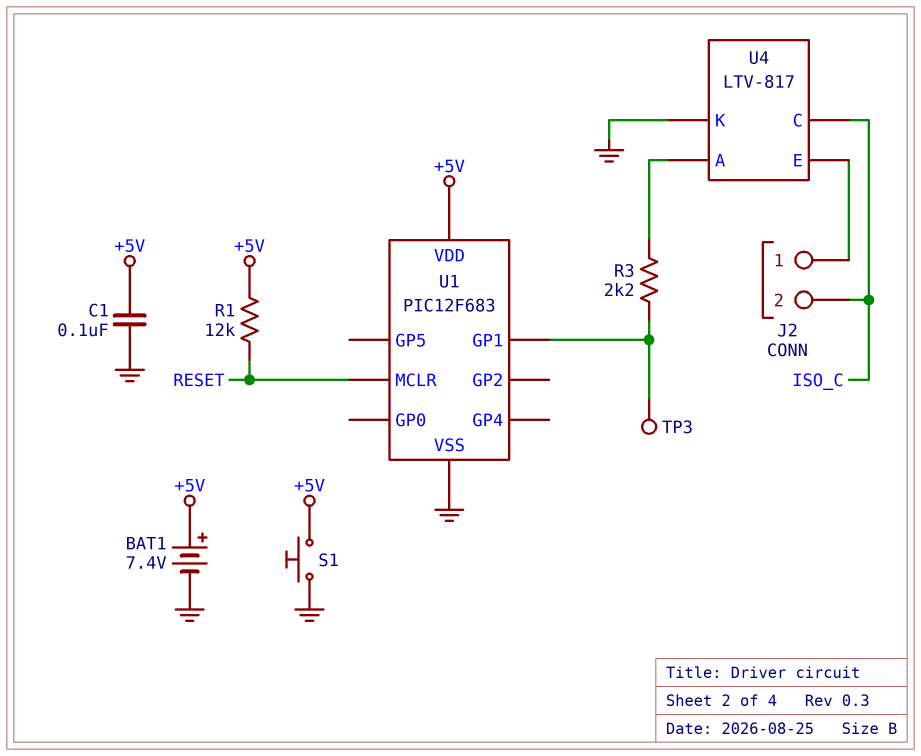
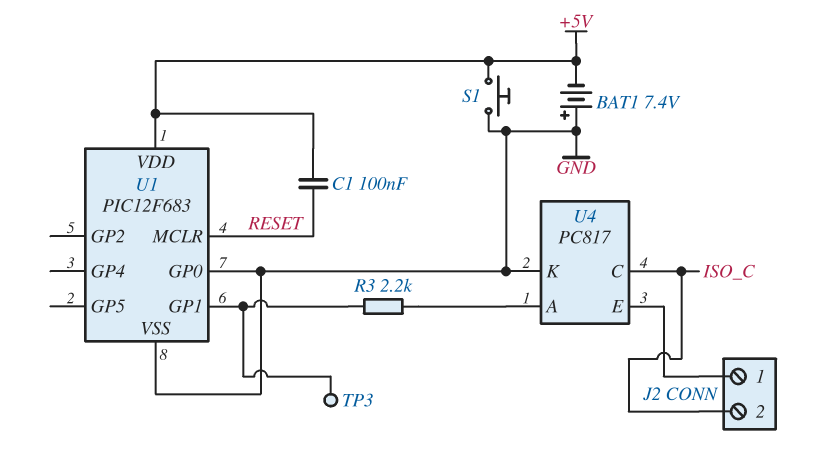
BAT1: 7.4V (plus +5V, minus GND) -> 7.4V (plus GND, minus +5V)
C1: 100nF (+5V, GND) -> 100nF (+5V, RESET)
R1: 12k (+5V, RESET) -> none
U1 pin GP0: none -> GND
U4: LTV-817 -> PC817

